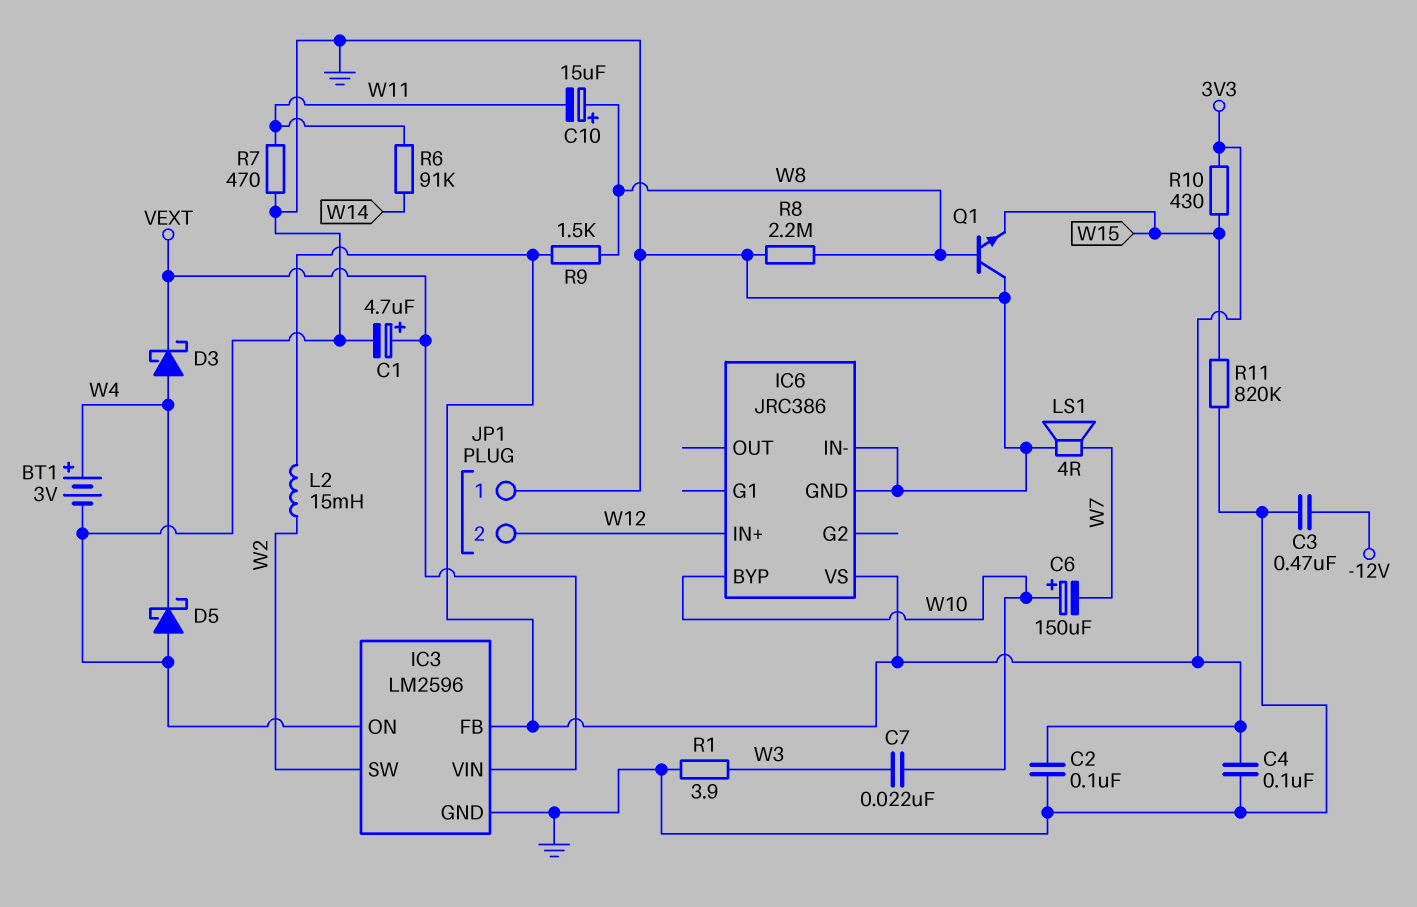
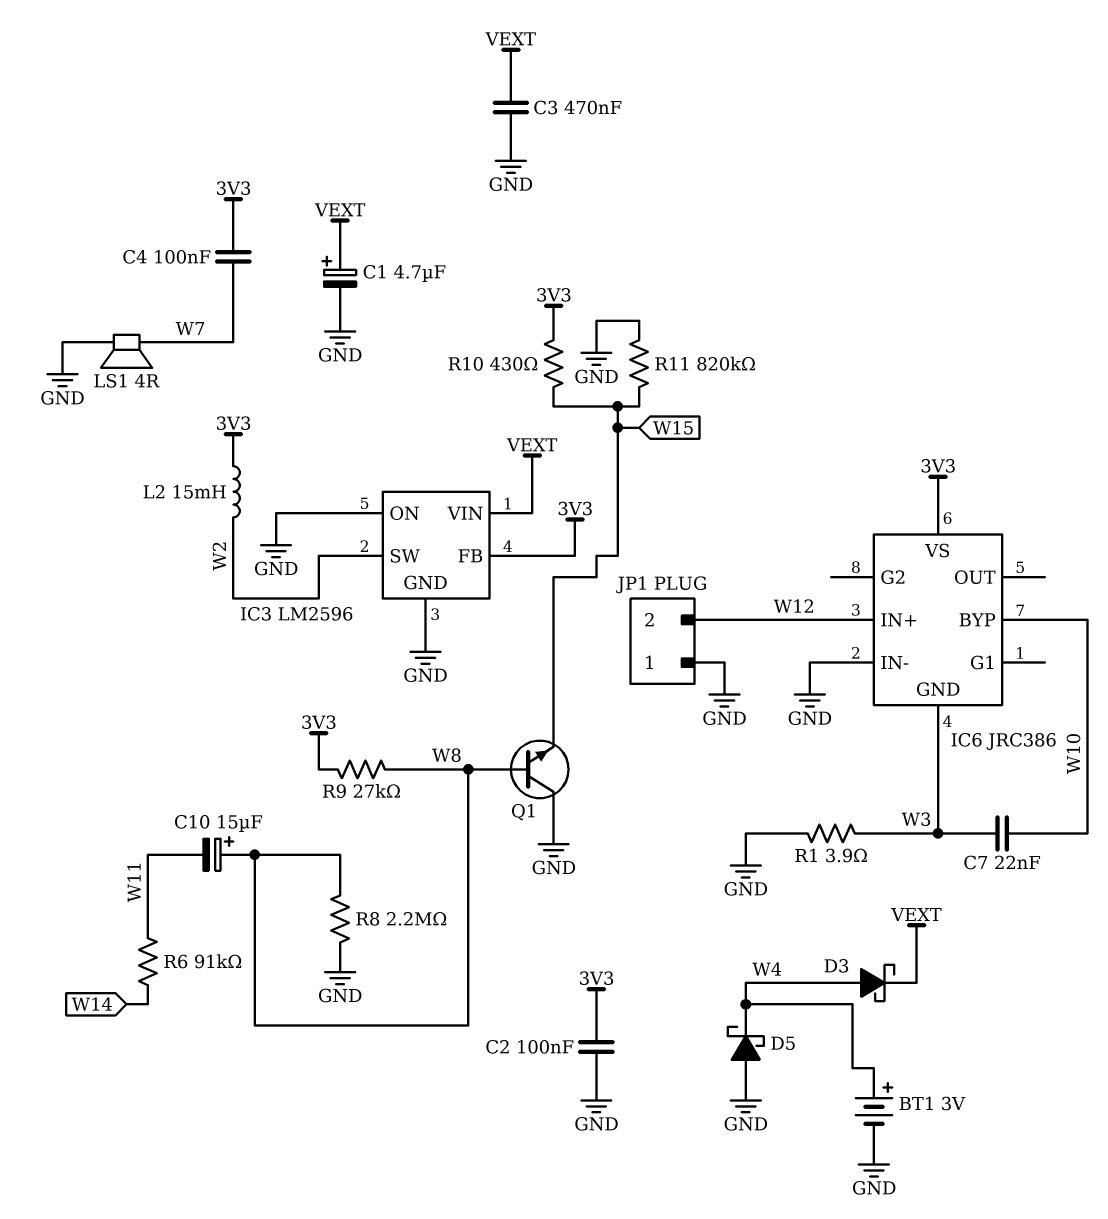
C3: 470nF (-12V, GND) -> 470nF (GND, VEXT)
C4: 100nF (3V3, GND) -> 100nF (3V3, W7)
C6: 150uF (plus W10, minus W7) -> none
IC6 pin GND: GND -> W3
R7: 470 (GND, W11) -> none
R9: 1.5k (3V3, W8) -> 27k (3V3, W8)

